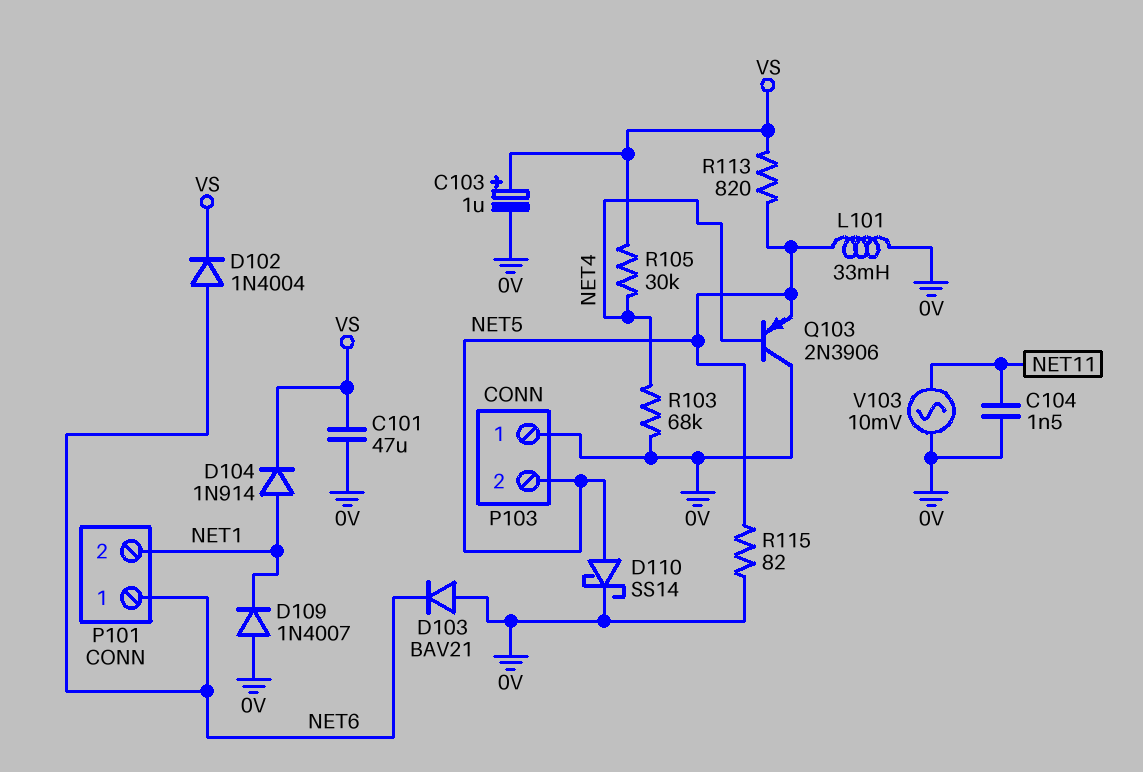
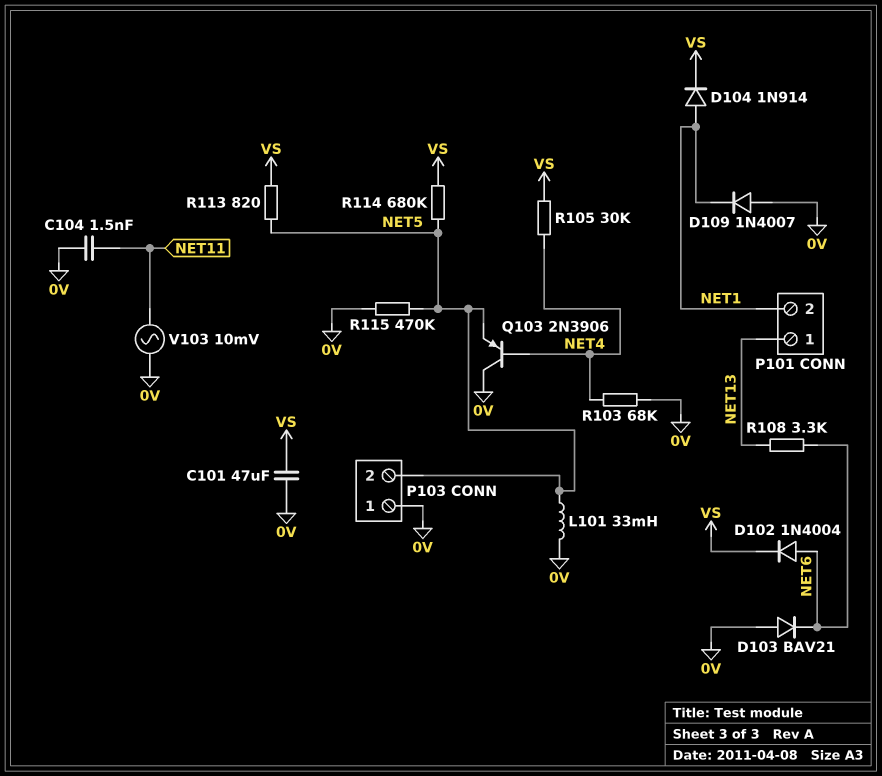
C103: 1uF (plus VS, minus 0V) -> none
D110: schottky SS14 (A NET5, K 0V) -> none
P101 pin 1: NET6 -> NET13
R108: none -> 3.3k (NET6, NET13)
R114: none -> 680k (NET5, VS)
R115: 82 (0V, NET5) -> 470k (0V, NET5)

